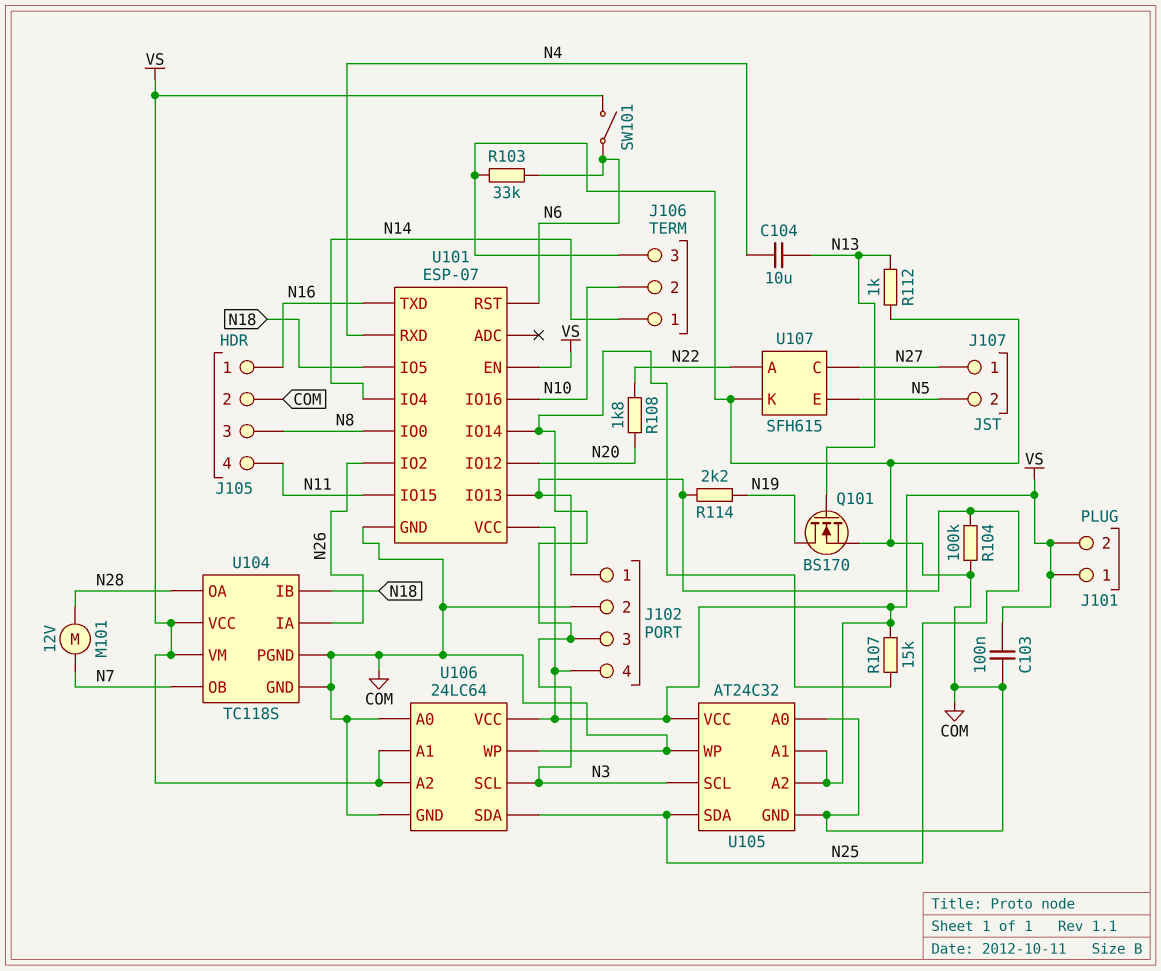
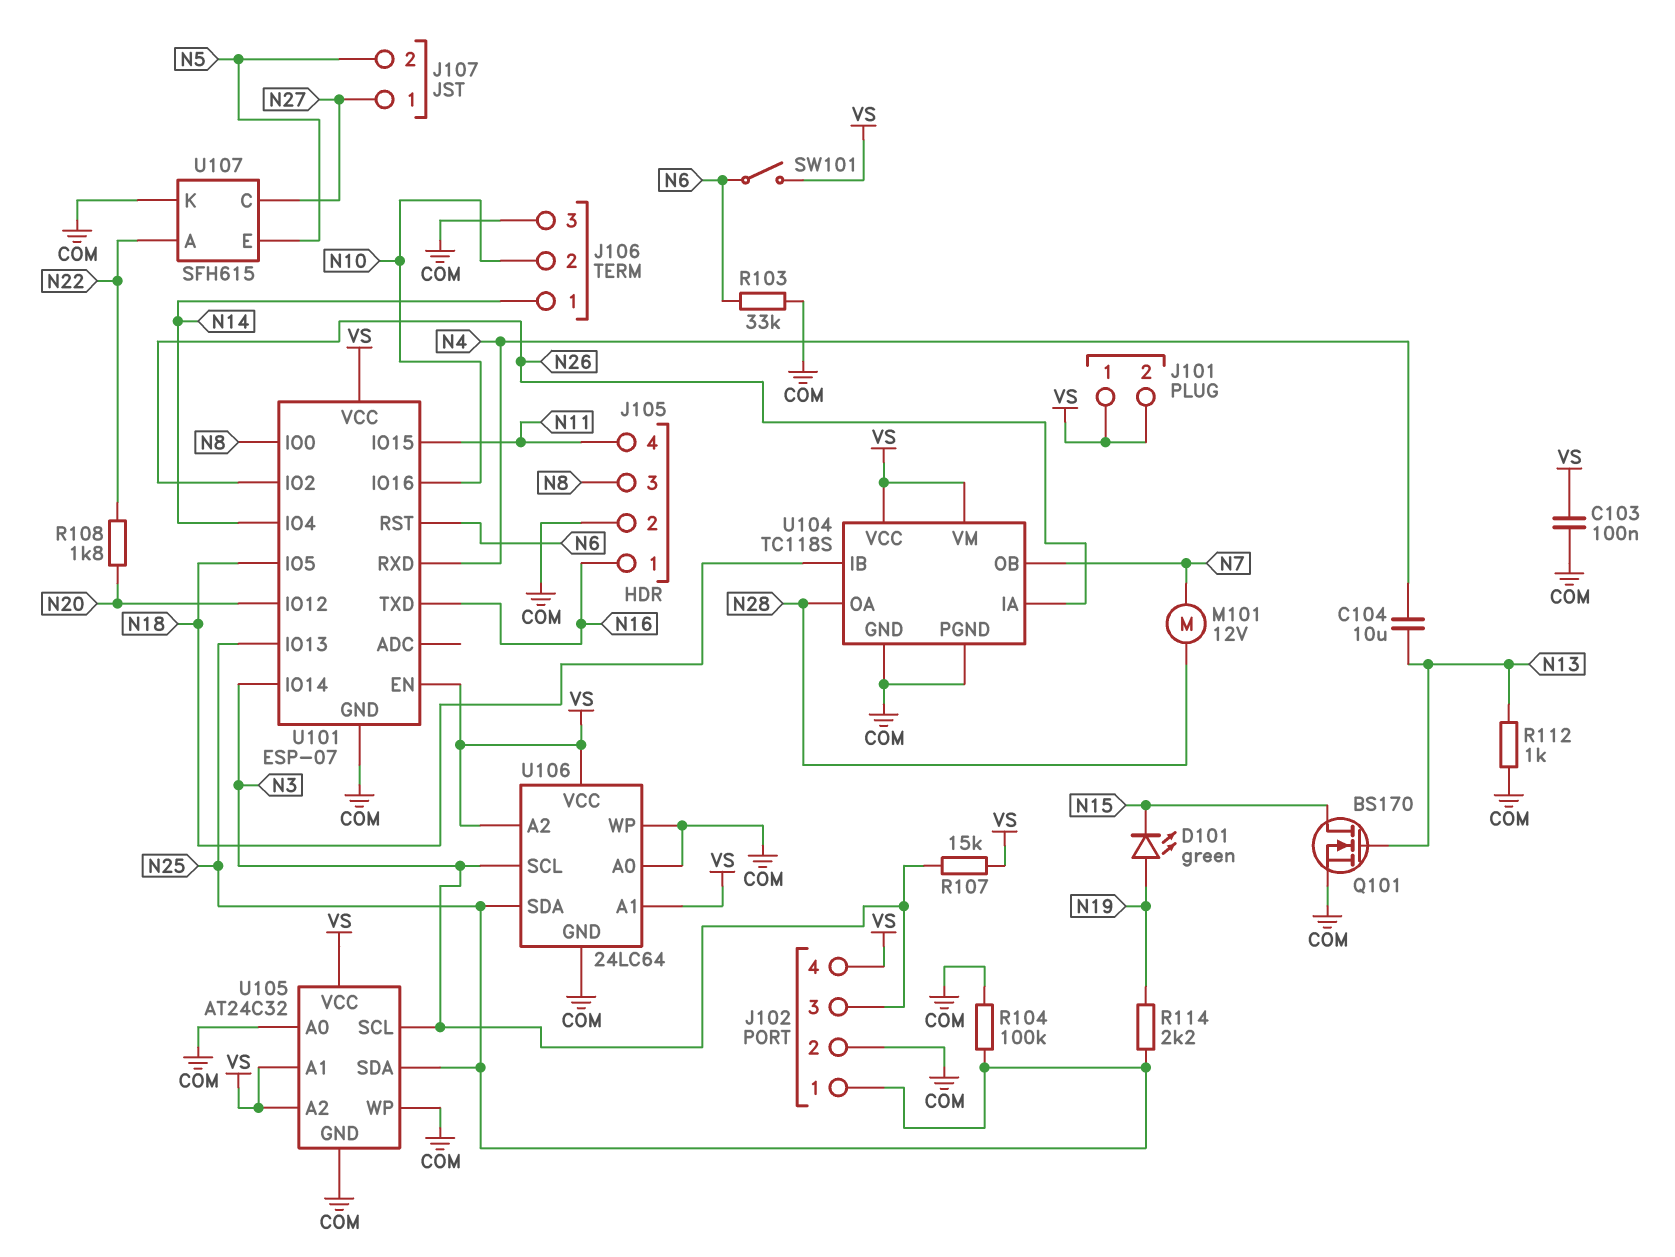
D101: none -> LED green (A N19, K N15)
Q101: NMOS BS170 (G N13, D N19, S COM) -> NMOS BS170 (G N13, D N15, S COM)

